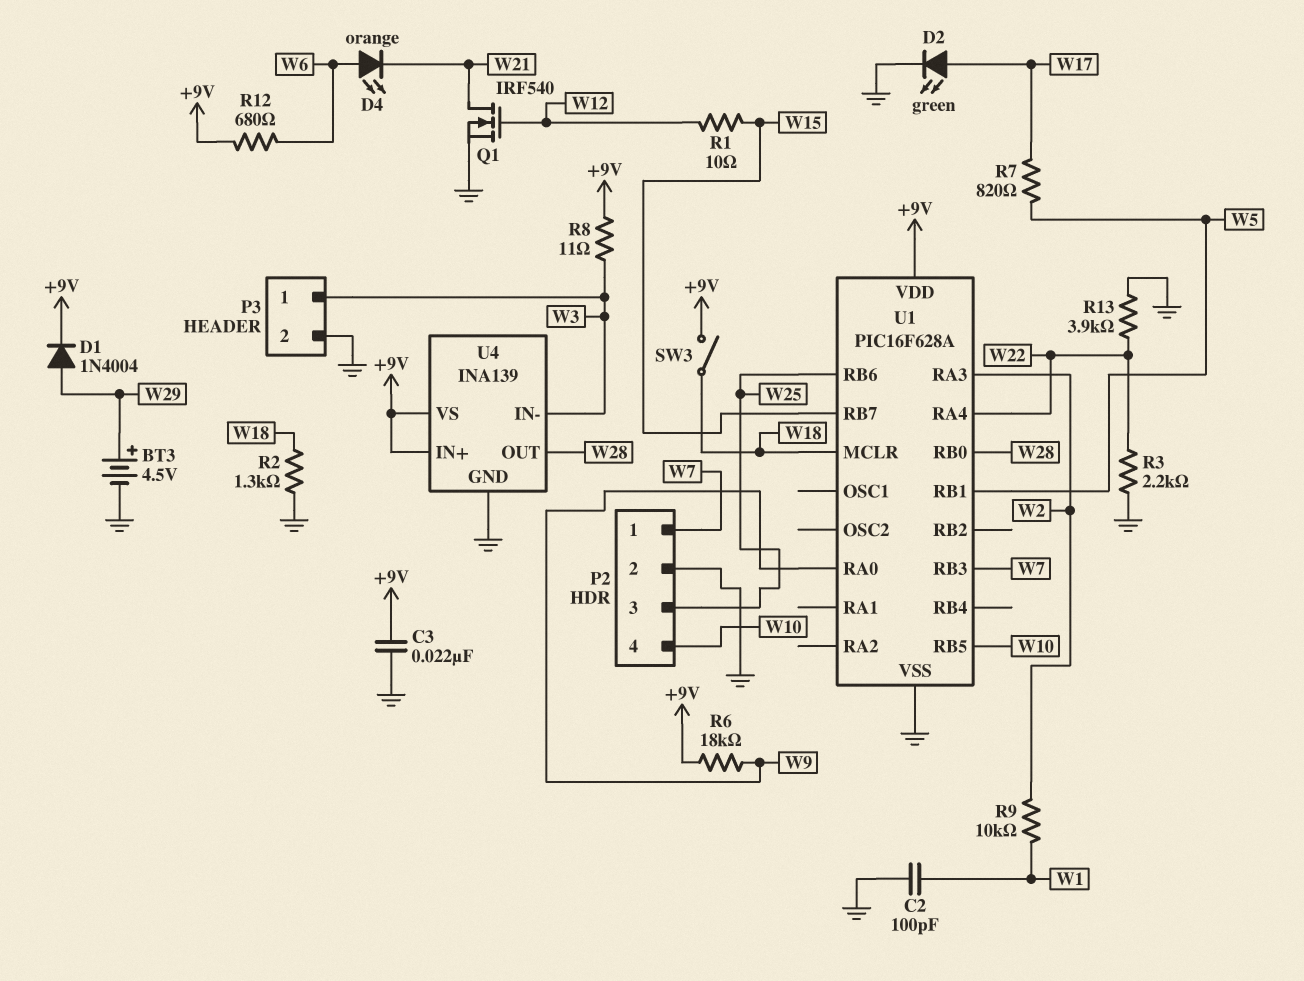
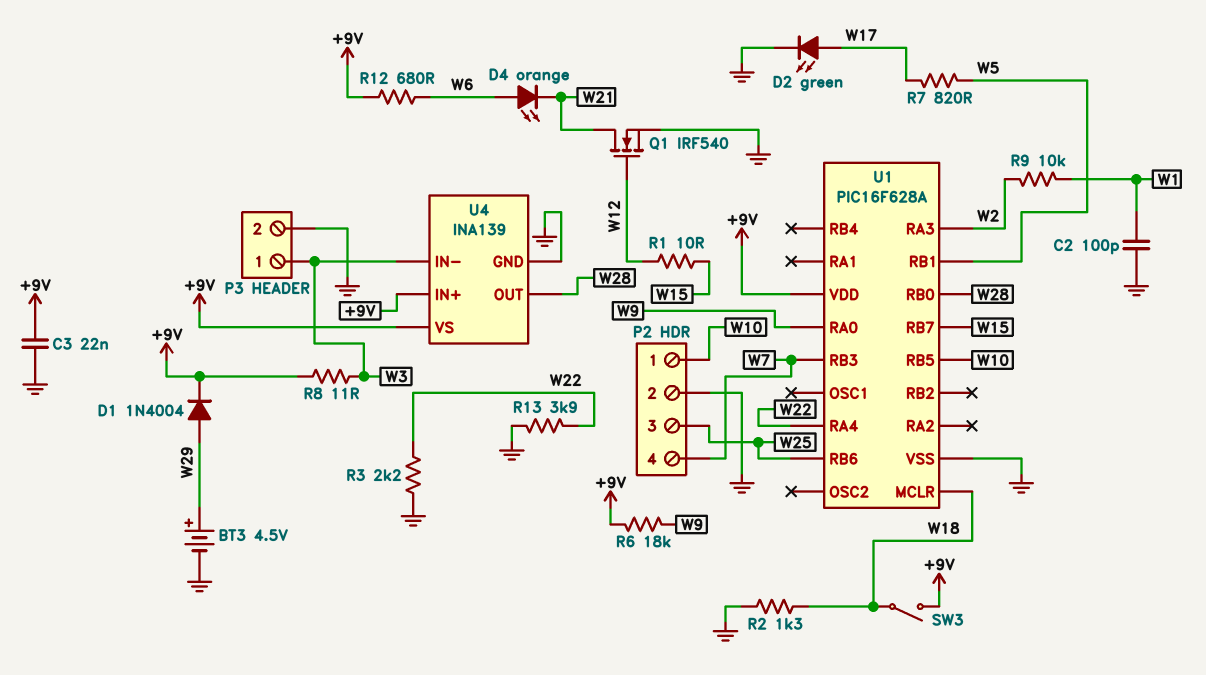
P2 pin 1: W7 -> W10
P2 pin 4: W10 -> W7

